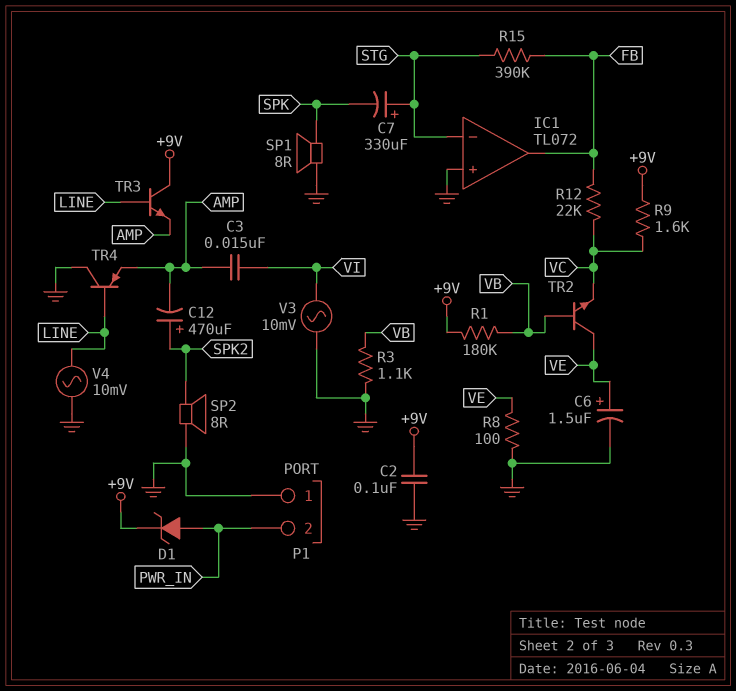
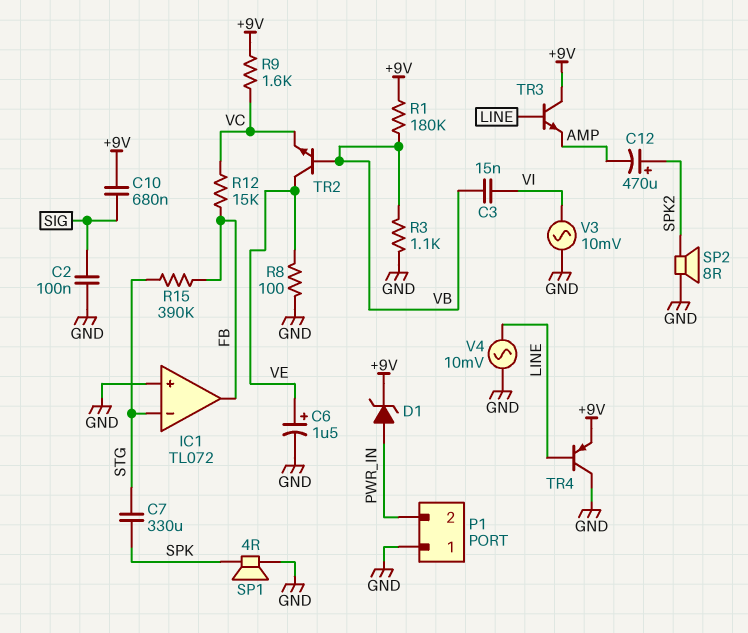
C2: 100nF (+9V, GND) -> 100nF (GND, SIG)
C3: 15nF (AMP, VI) -> 15nF (VB, VI)
C7: 330uF (plus STG, minus SPK) -> 330uF (SPK, STG)
C10: none -> 680nF (+9V, SIG)
R12: 22k (FB, VC) -> 15k (FB, VC)
SP1: speaker 8R (GND, SPK) -> speaker 4R (GND, SPK)
TR4: PNP (B LINE, C GND, E AMP) -> PNP (B LINE, C GND, E +9V)

